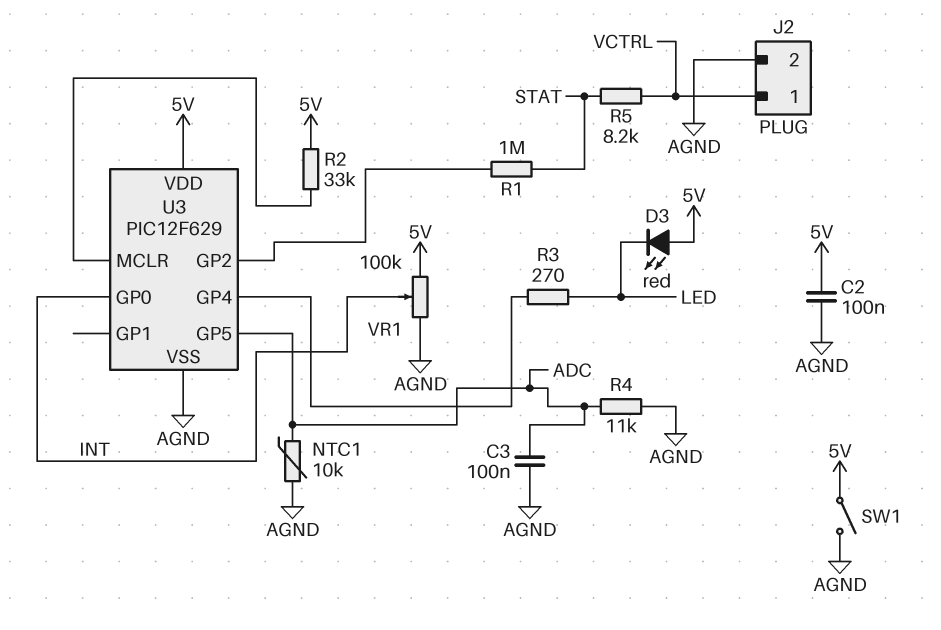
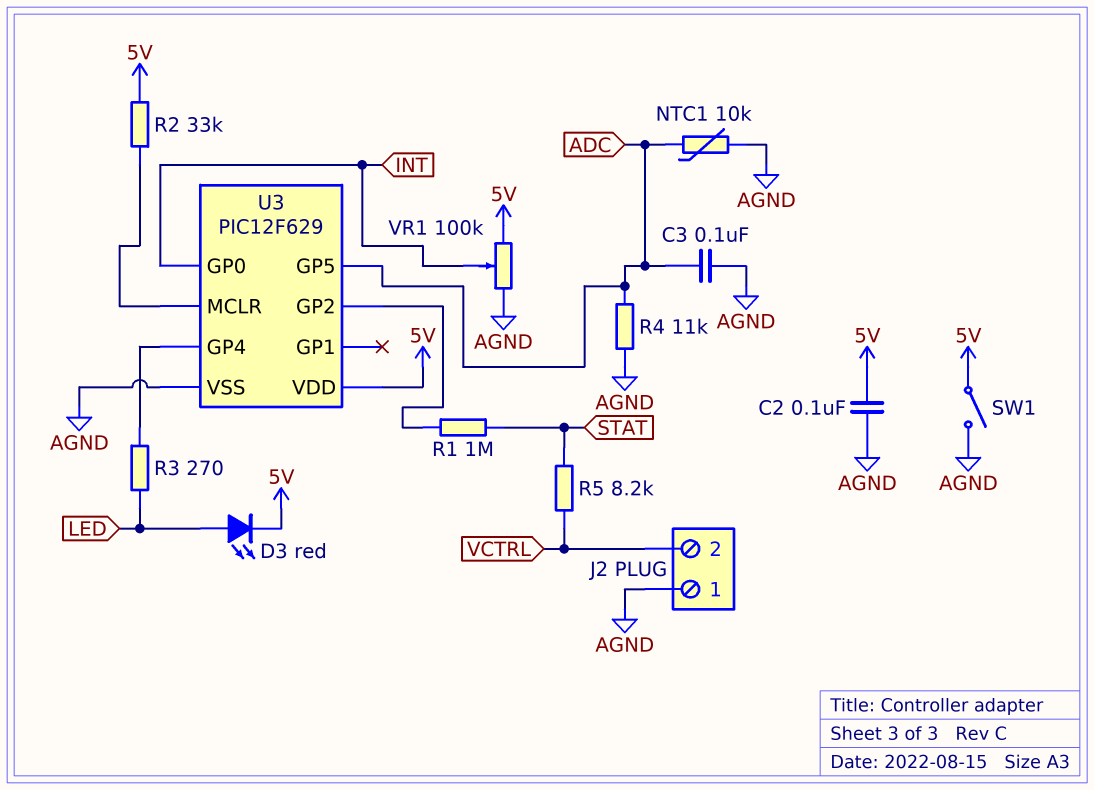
D3: LED red (A 5V, K LED) -> LED red (A LED, K 5V)
J2 pin 1: VCTRL -> AGND
J2 pin 2: AGND -> VCTRL

